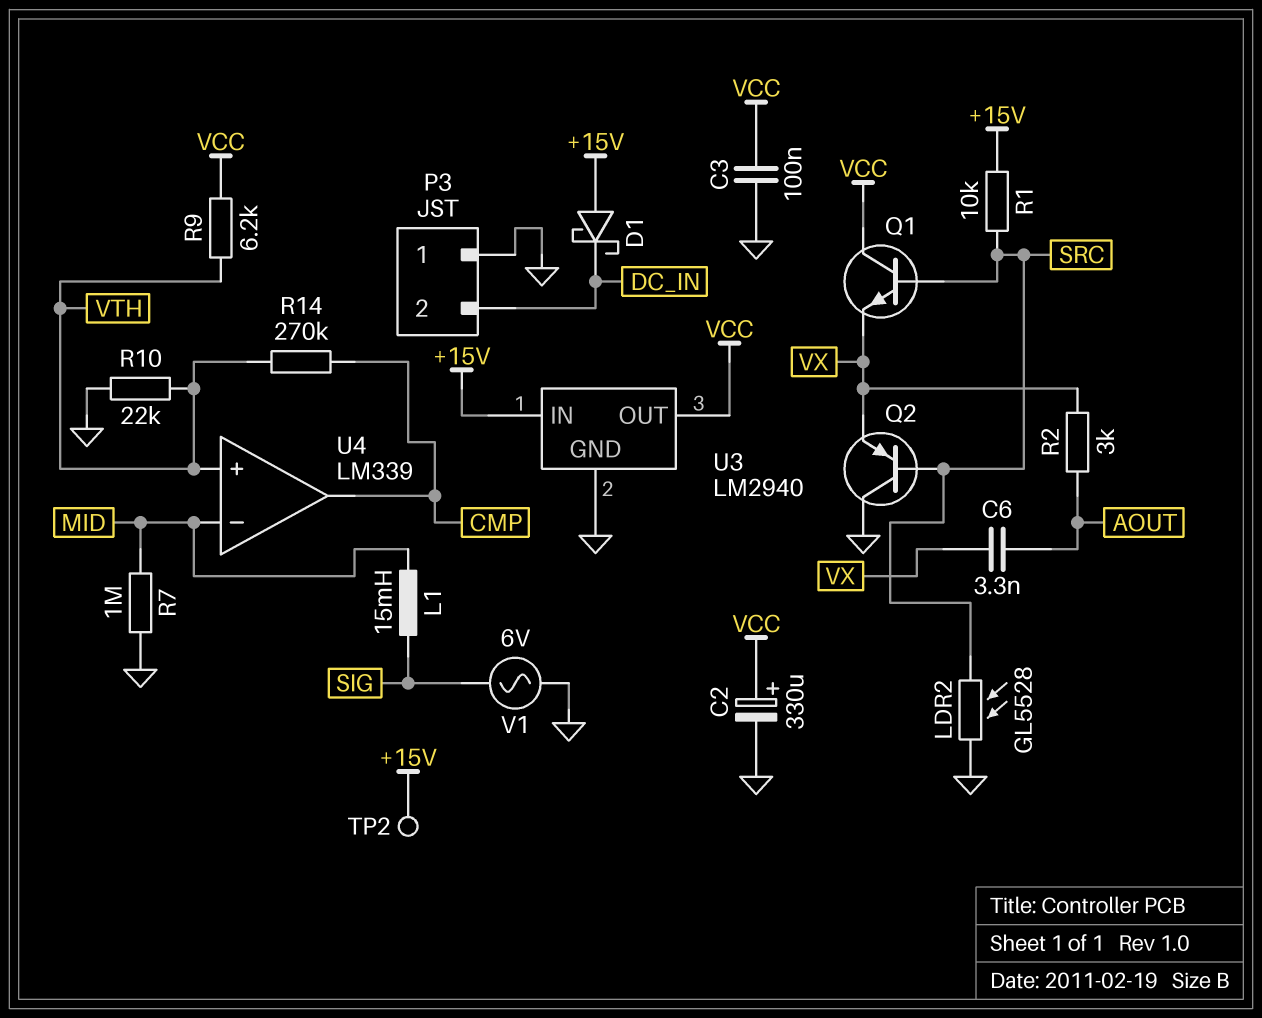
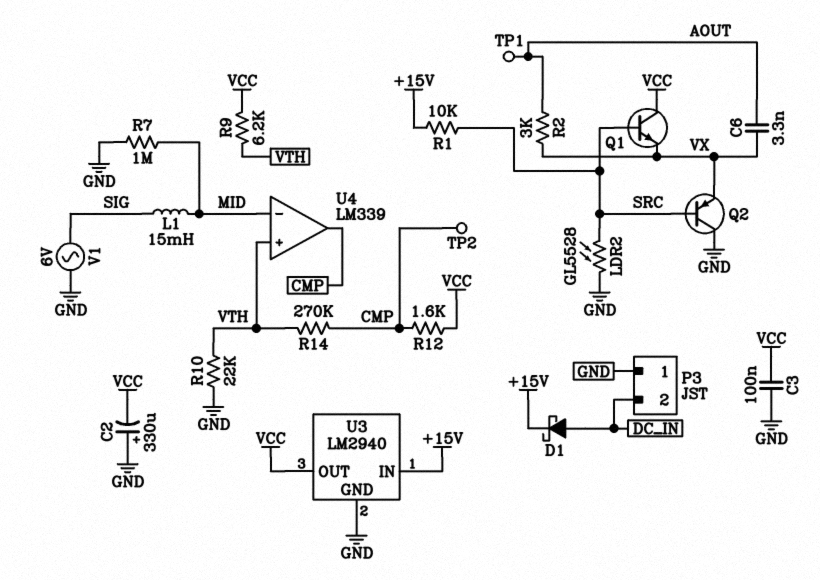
C2: 330uF (plus VCC, minus GND) -> 330uF (plus GND, minus VCC)
D1: schottky (A +15V, K DC_IN) -> schottky (A DC_IN, K +15V)
R12: none -> 1.6k (CMP, VCC)
TP1: none -> test point (AOUT)
TP2: test point (+15V) -> test point (CMP)

